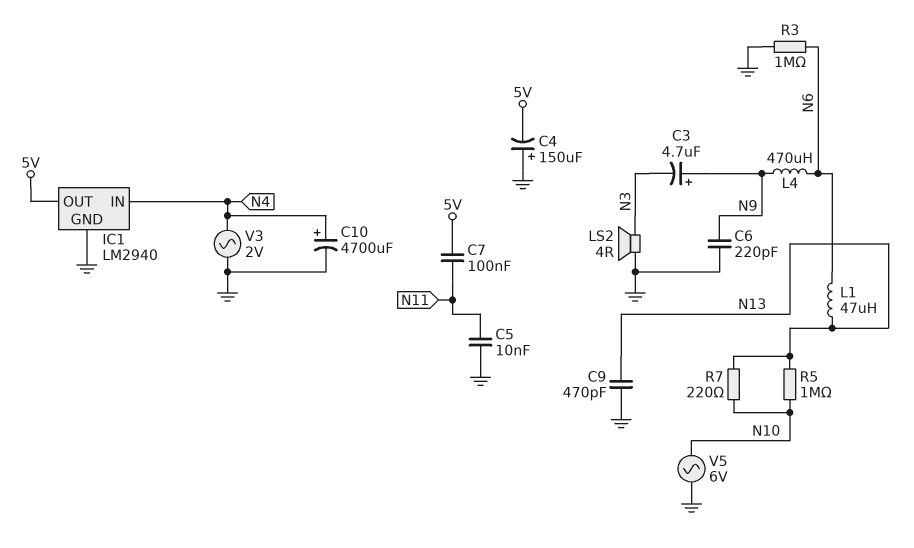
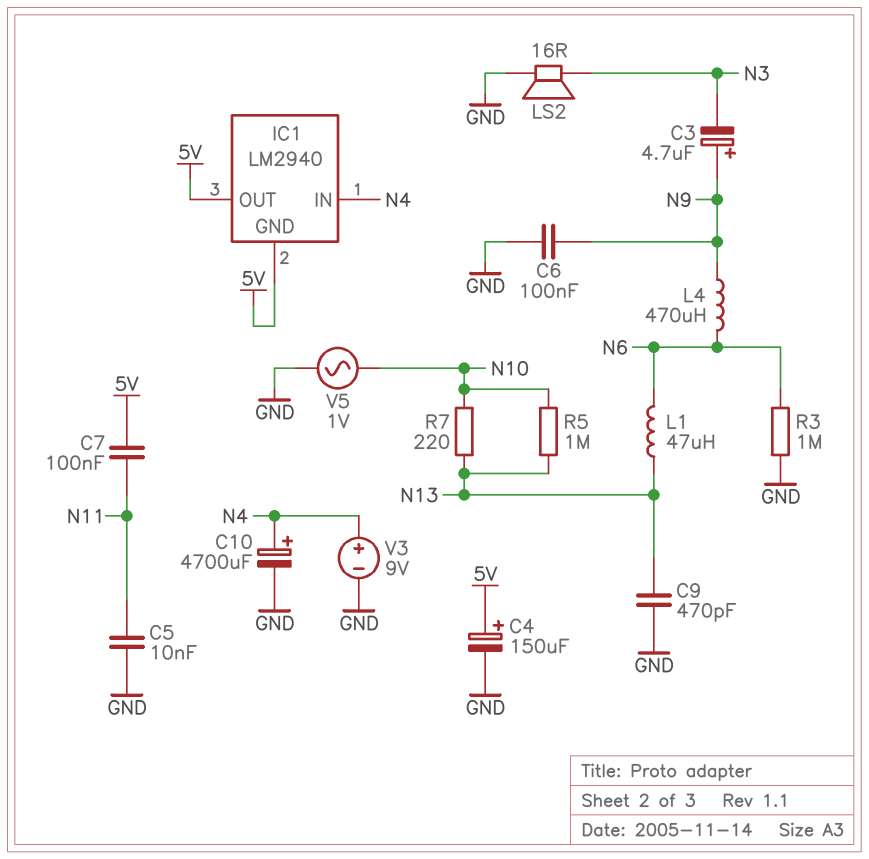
C4: 150uF (plus GND, minus 5V) -> 150uF (plus 5V, minus GND)
C6: 220pF (GND, N9) -> 100nF (GND, N9)
IC1 pin GND: GND -> 5V
LS2: speaker 4R (GND, N3) -> speaker 16R (GND, N3)
V3: AC 2V (GND, N4) -> 9V (plus N4, minus GND)
V5: AC 6V (GND, N10) -> AC 1V (GND, N10)

